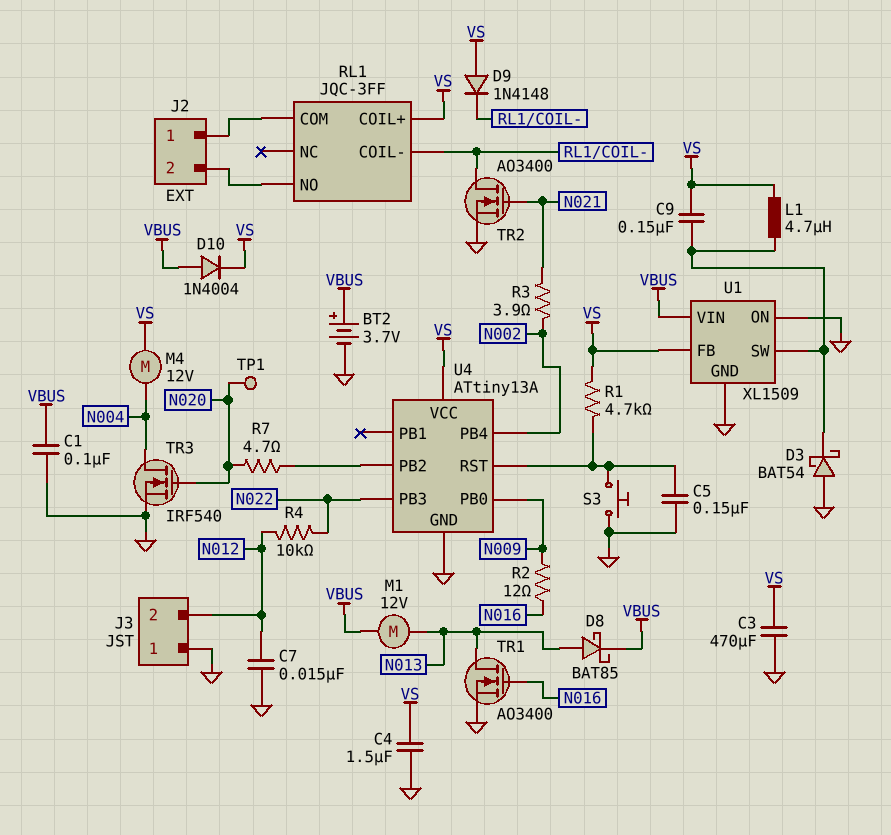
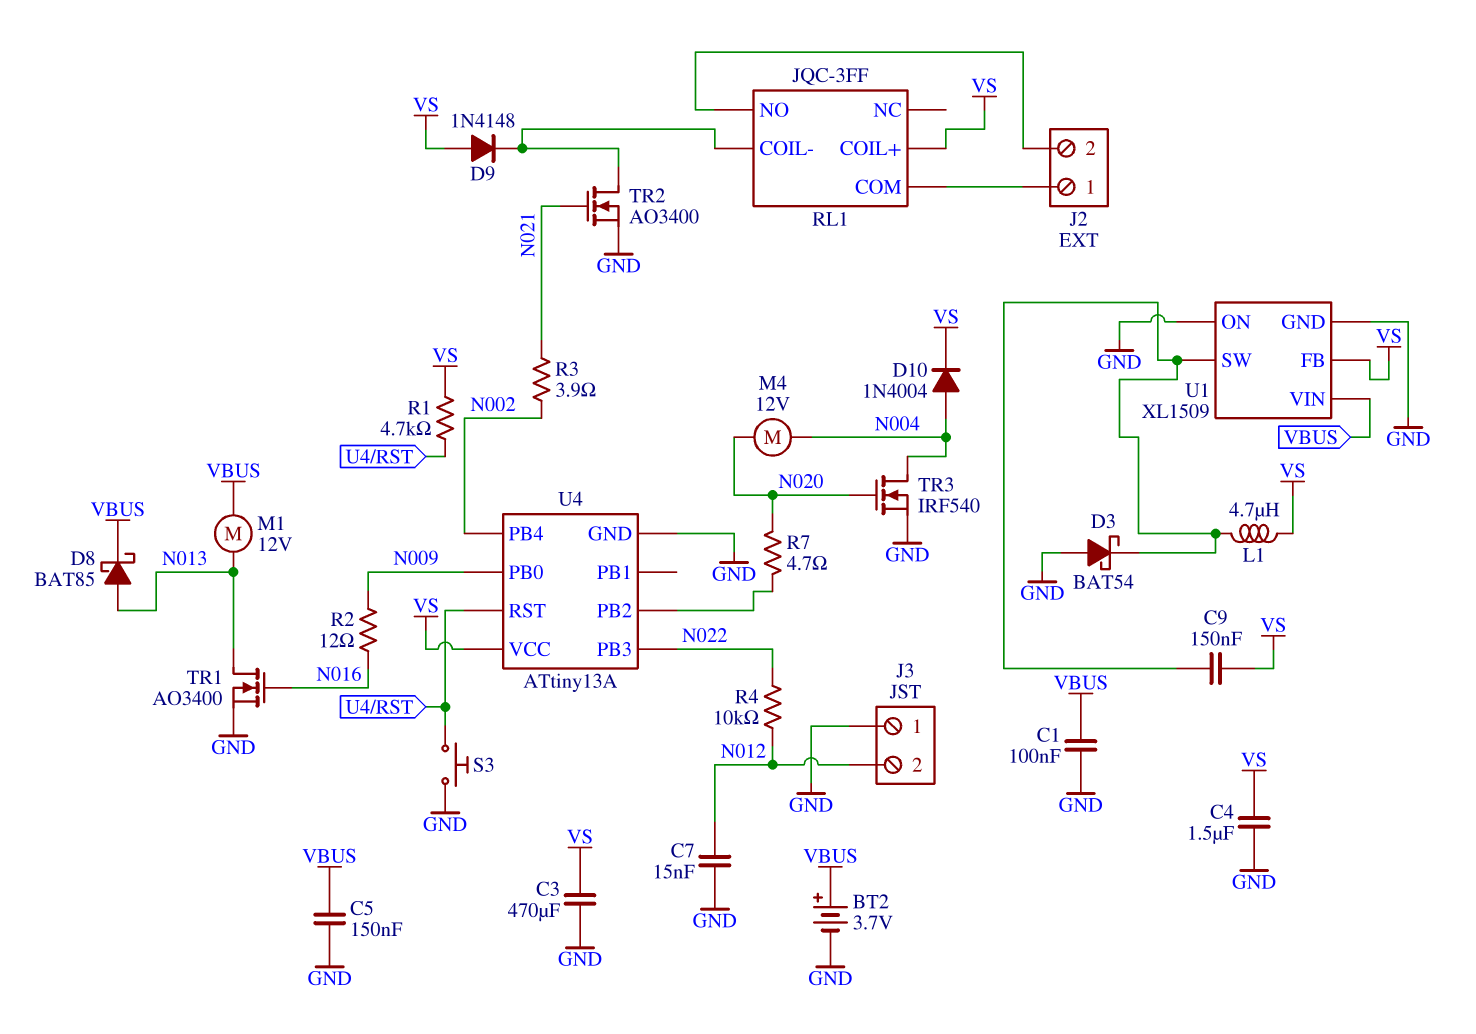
C5: 150nF (GND, U4/RST) -> 150nF (GND, VBUS)
D10: diode 1N4004 (A VBUS, K VS) -> diode 1N4004 (A N004, K VS)
M4: motor 12V (N004, VS) -> motor 12V (N004, N020)
TP1: test point (N020) -> none

